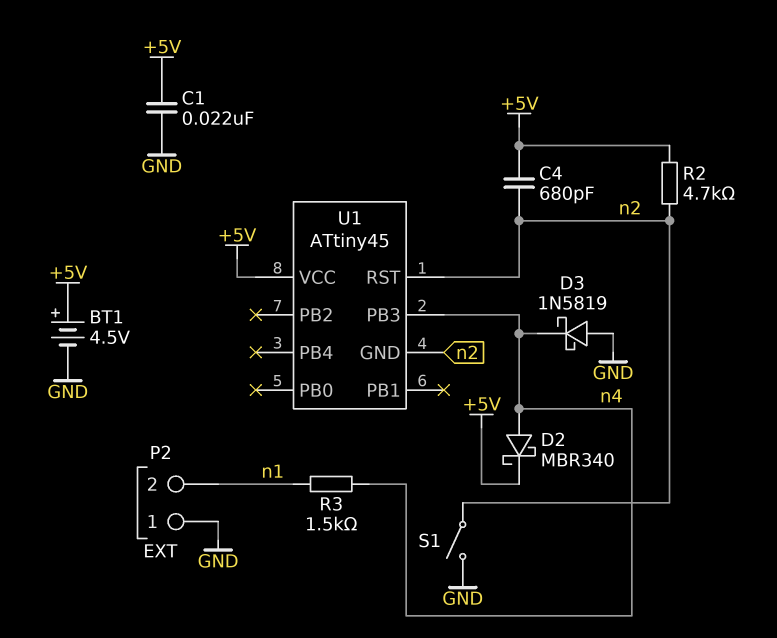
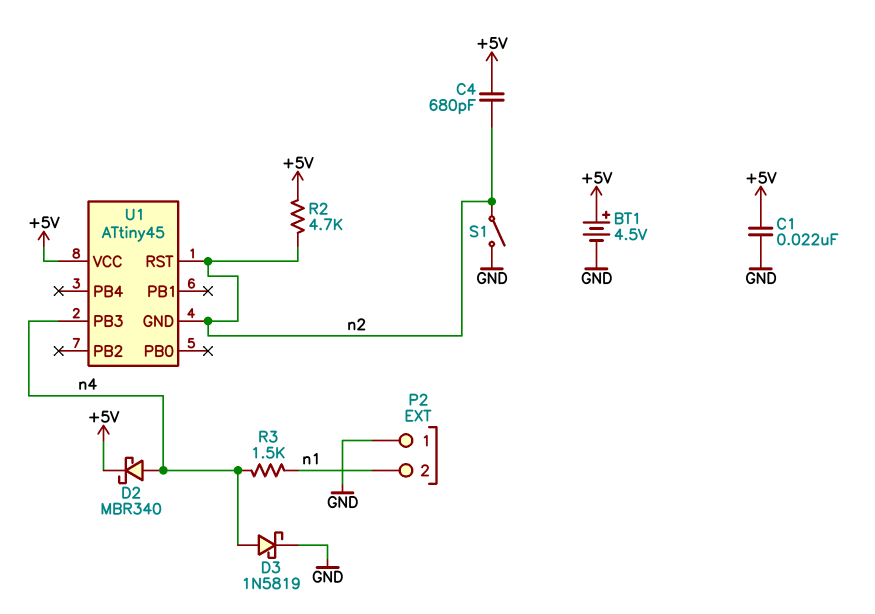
D3: schottky 1N5819 (A GND, K n4) -> schottky 1N5819 (A n4, K GND)

